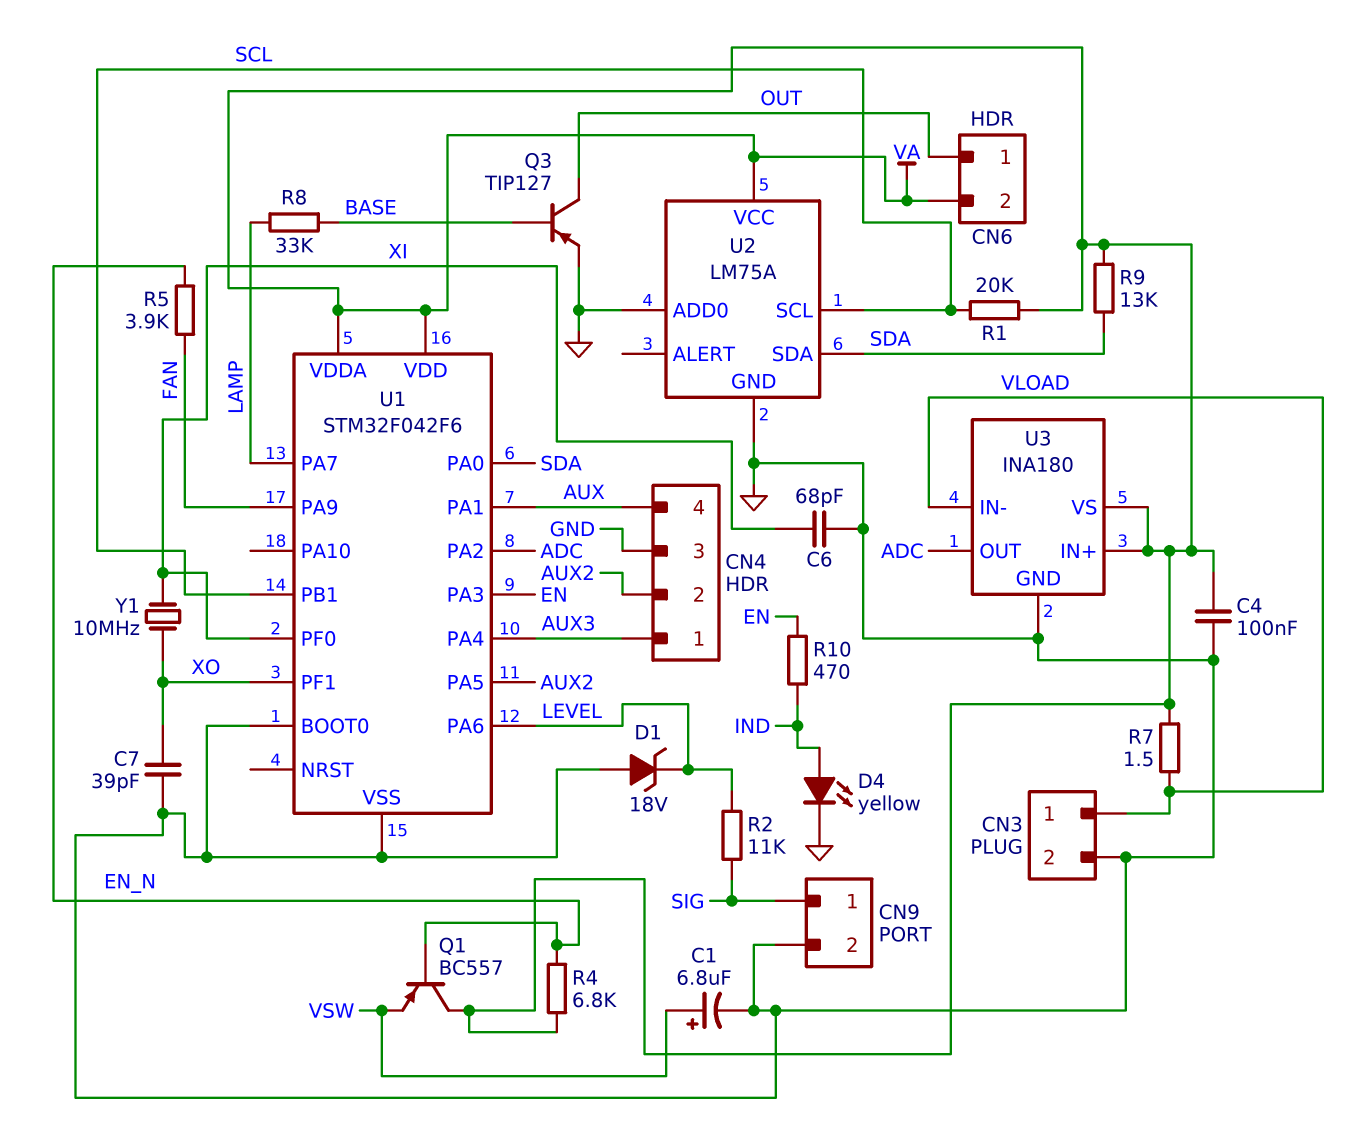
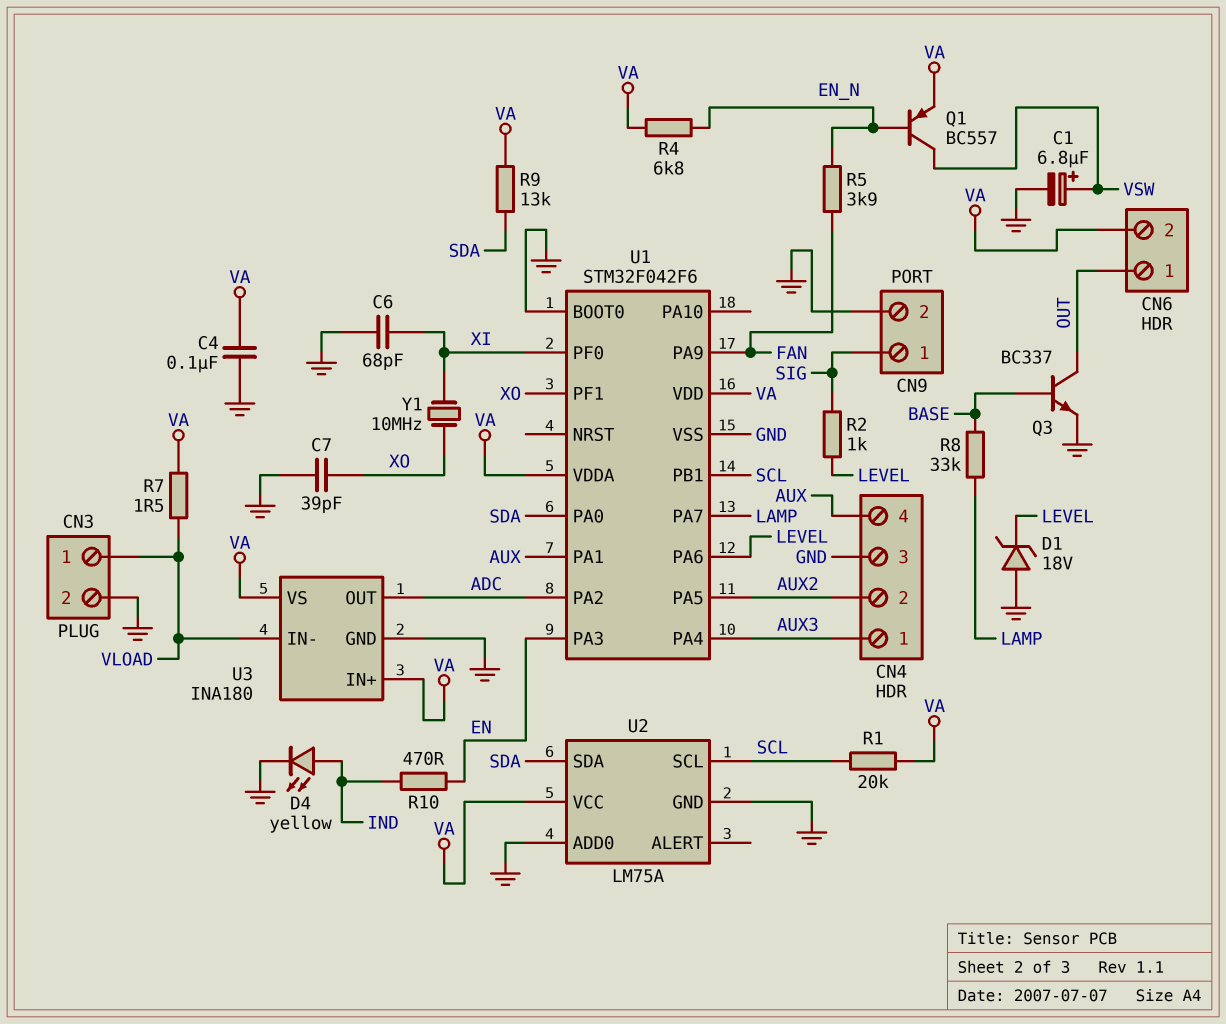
Q1: PNP BC557 (B EN_N, C VA, E VSW) -> PNP BC557 (B EN_N, C VSW, E VA)
Q3: PNP TIP127 (B BASE, C OUT, E GND) -> NPN BC337 (B BASE, C OUT, E GND)
R2: 11k (LEVEL, SIG) -> 1k (LEVEL, SIG)

